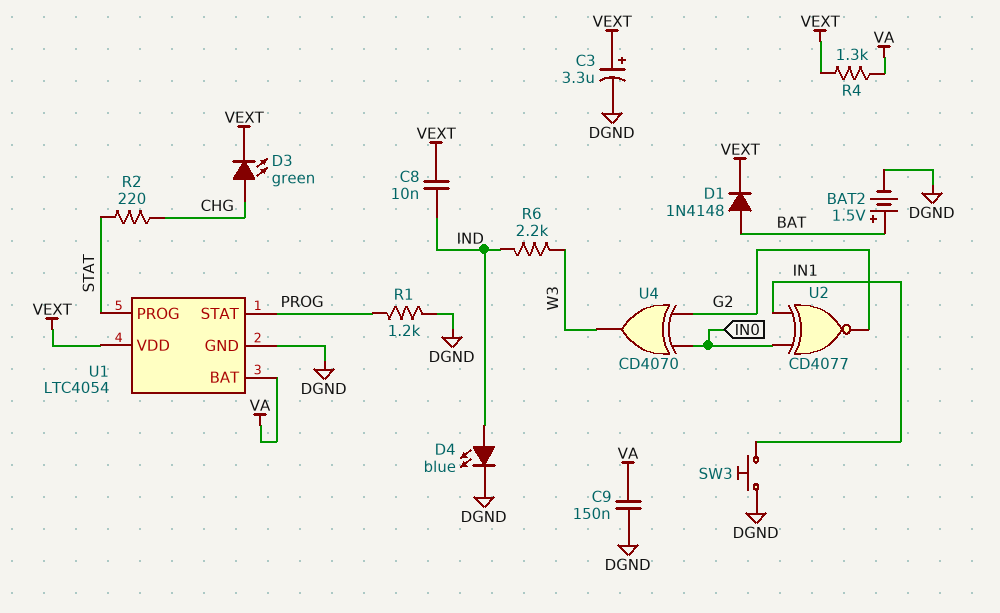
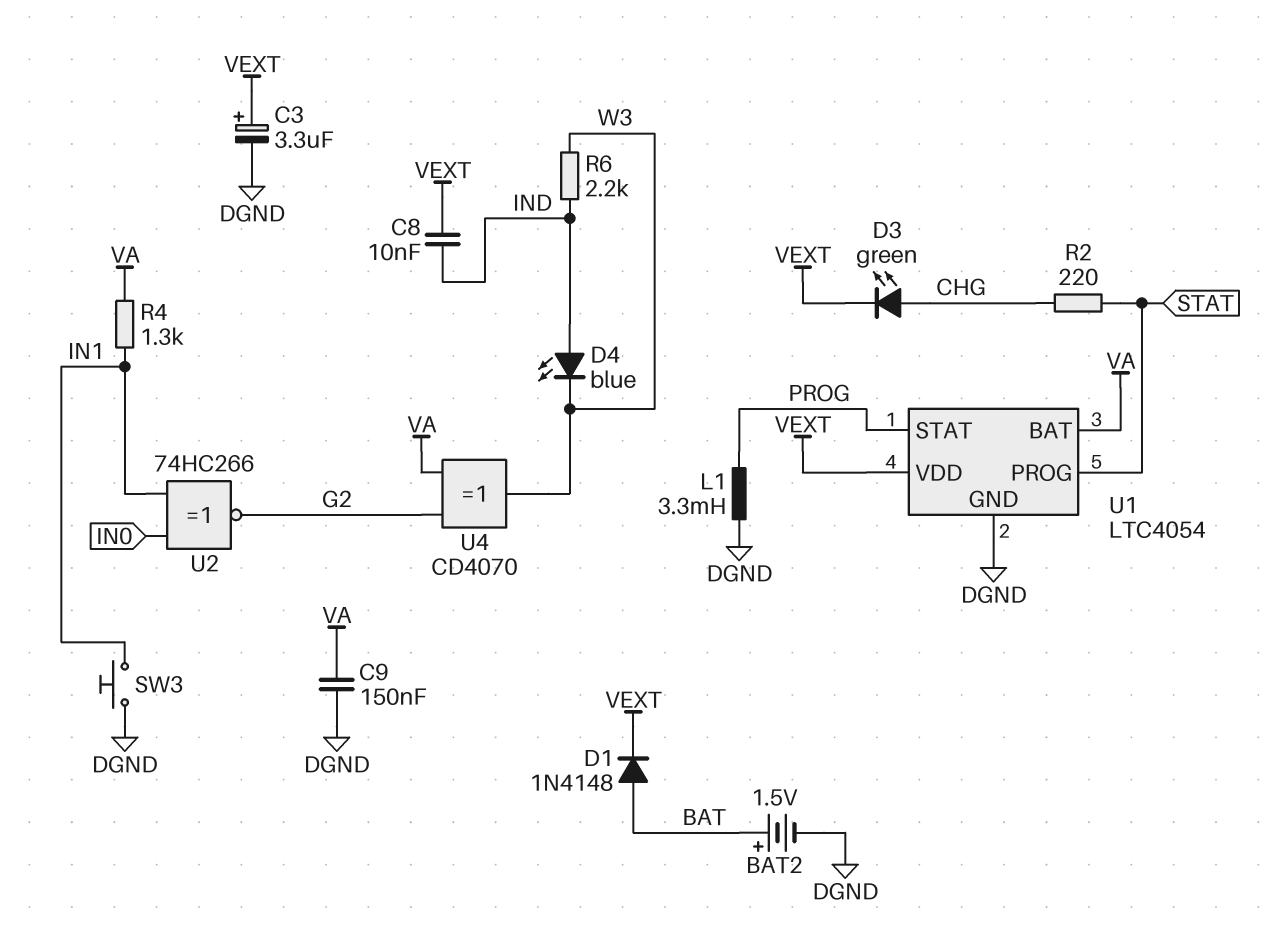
D4: LED blue (A IND, K DGND) -> LED blue (A IND, K W3)
L1: none -> 3.3mH (DGND, PROG)
R1: 1.2k (DGND, PROG) -> none
R4: 1.3k (VA, VEXT) -> 1.3k (IN1, VA)
U2: XNOR CD4077 (in IN0, in IN1, out G2) -> XNOR 74HC266 (in IN0, in IN1, out G2)
U4: XOR CD4070 (in G2, in IN0, out W3) -> XOR CD4070 (in G2, in VA, out W3)

